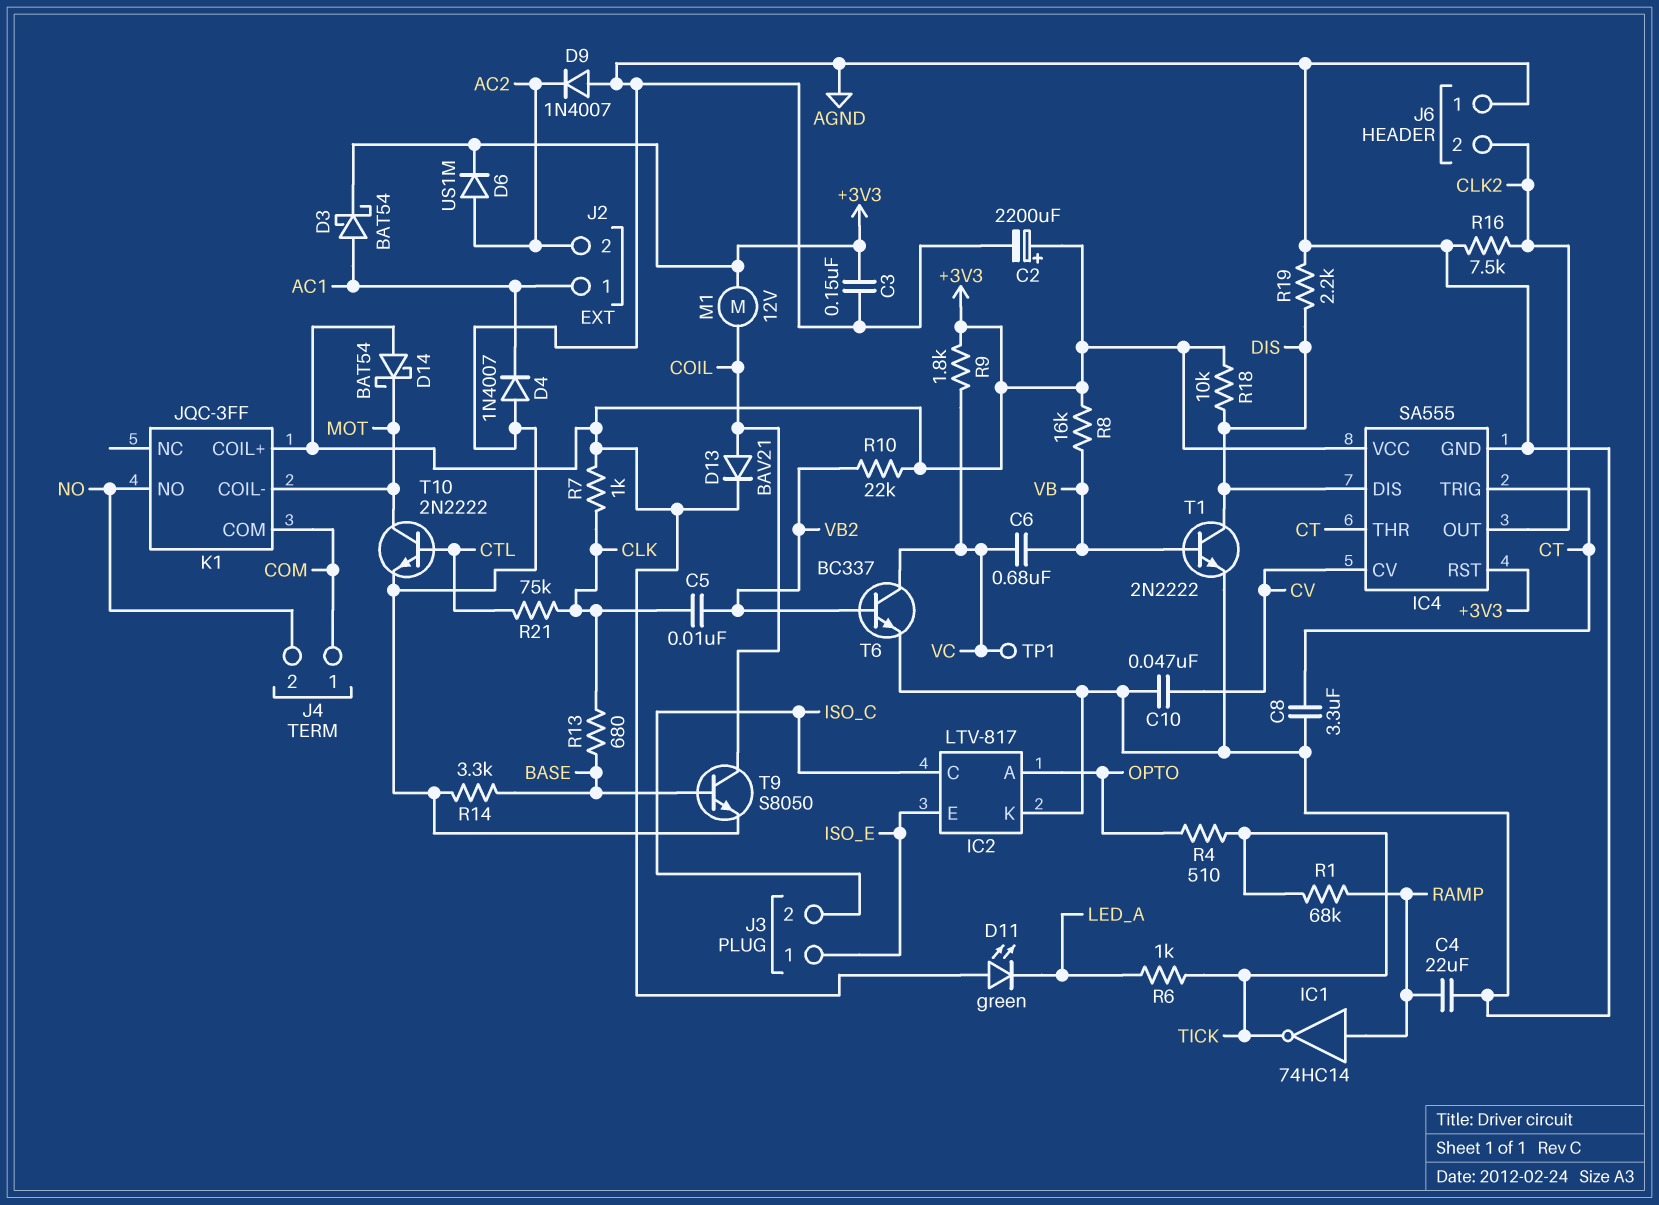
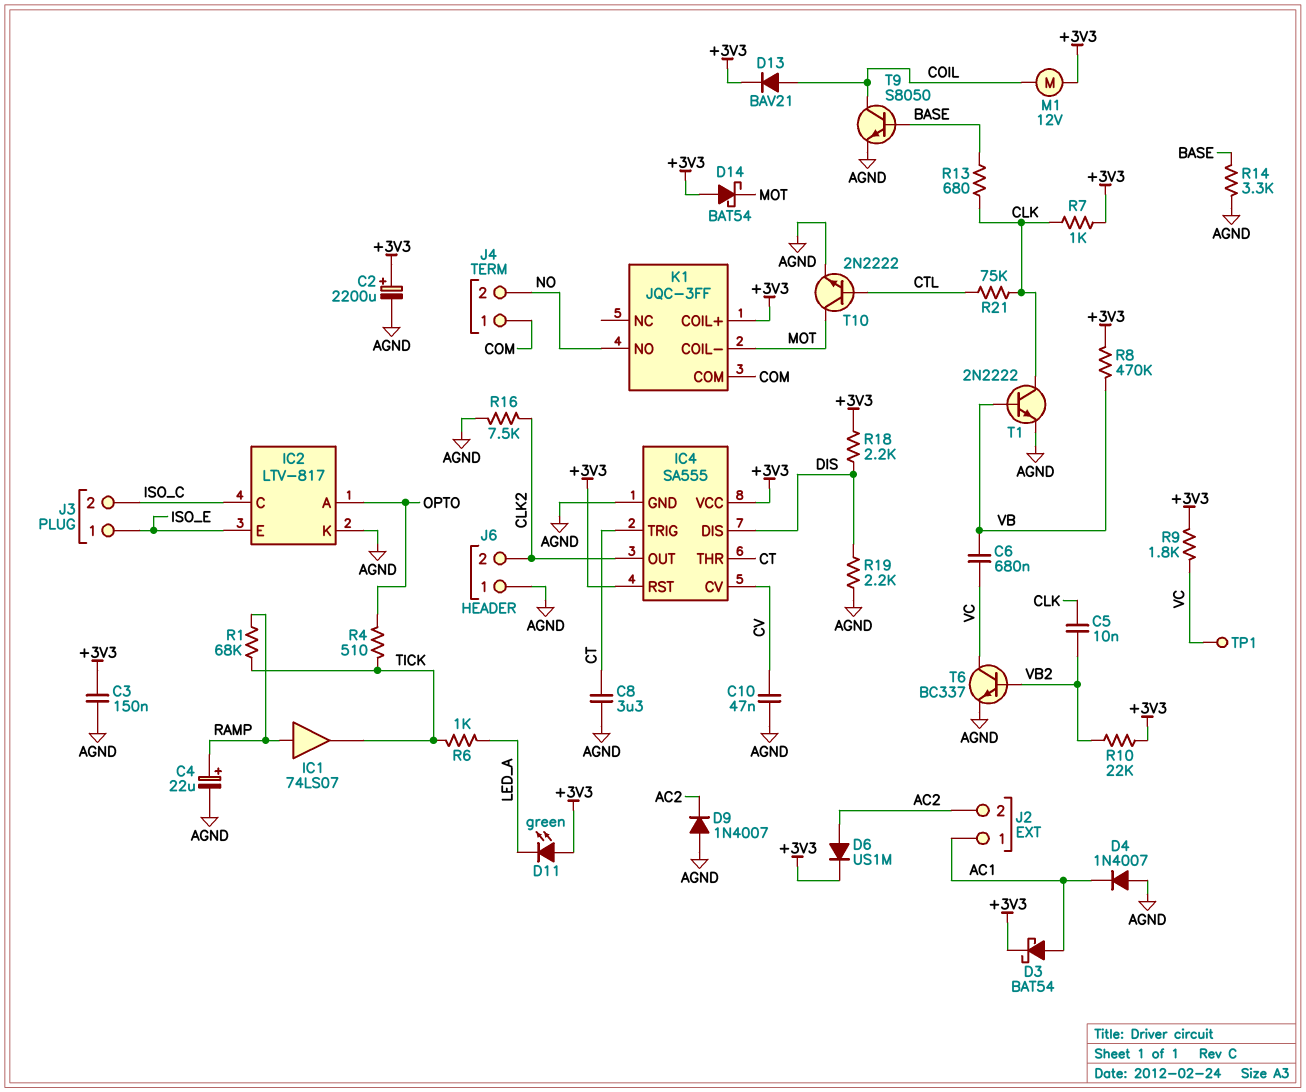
C4: 22uF (AGND, RAMP) -> 22uF (plus RAMP, minus AGND)
IC1: NOT 74HC14 (in RAMP, out TICK) -> buffer 74LS07 (in RAMP, out TICK)
R8: 16k (+3V3, VB) -> 470k (+3V3, VB)
R18: 10k (+3V3, DIS) -> 2.2k (+3V3, DIS)
T1: NPN 2N2222 (B VB, C DIS, E AGND) -> NPN 2N2222 (B VB, C CLK, E AGND)

